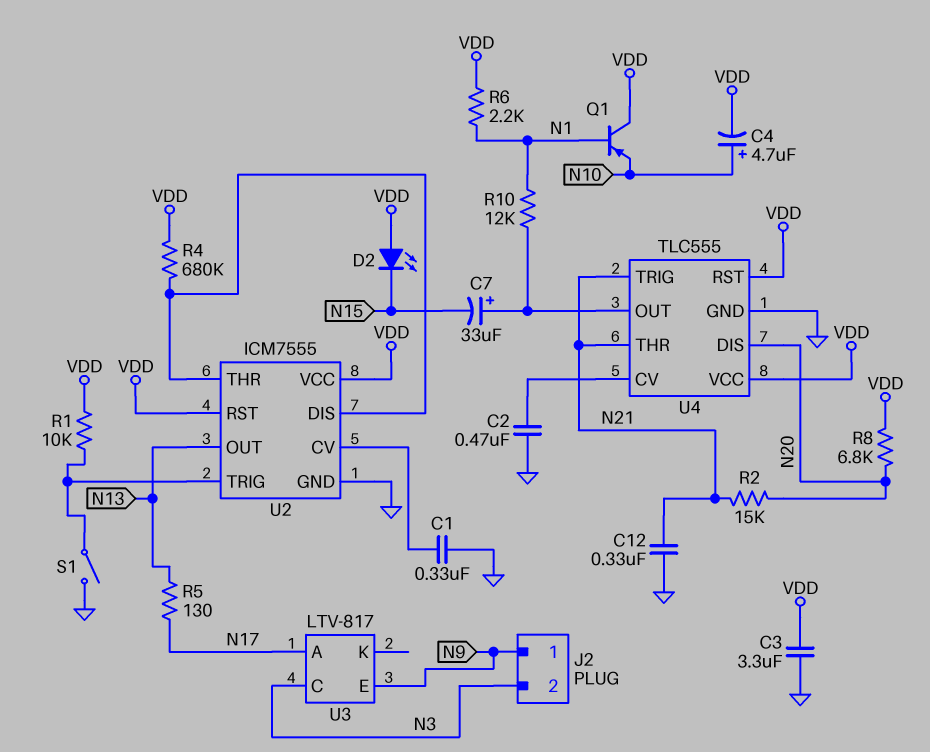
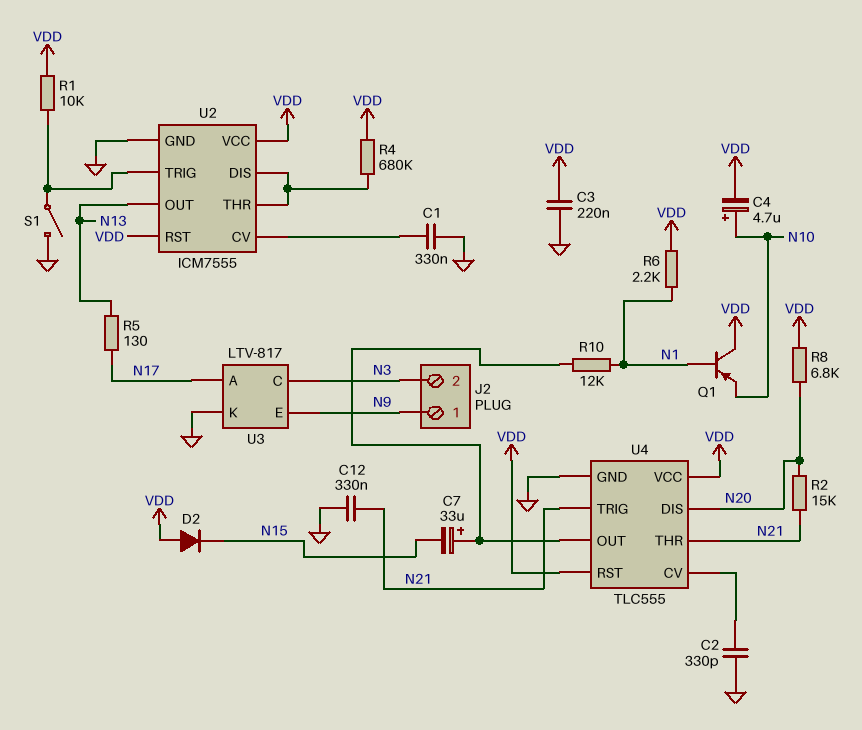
C2: 470nF (GND, U4/CV) -> 330pF (GND, U4/CV)
C3: 3.3uF (GND, VDD) -> 220nF (GND, VDD)
D2: LED (A VDD, K N15) -> diode (A VDD, K N15)
U3 pin K: none -> GND

